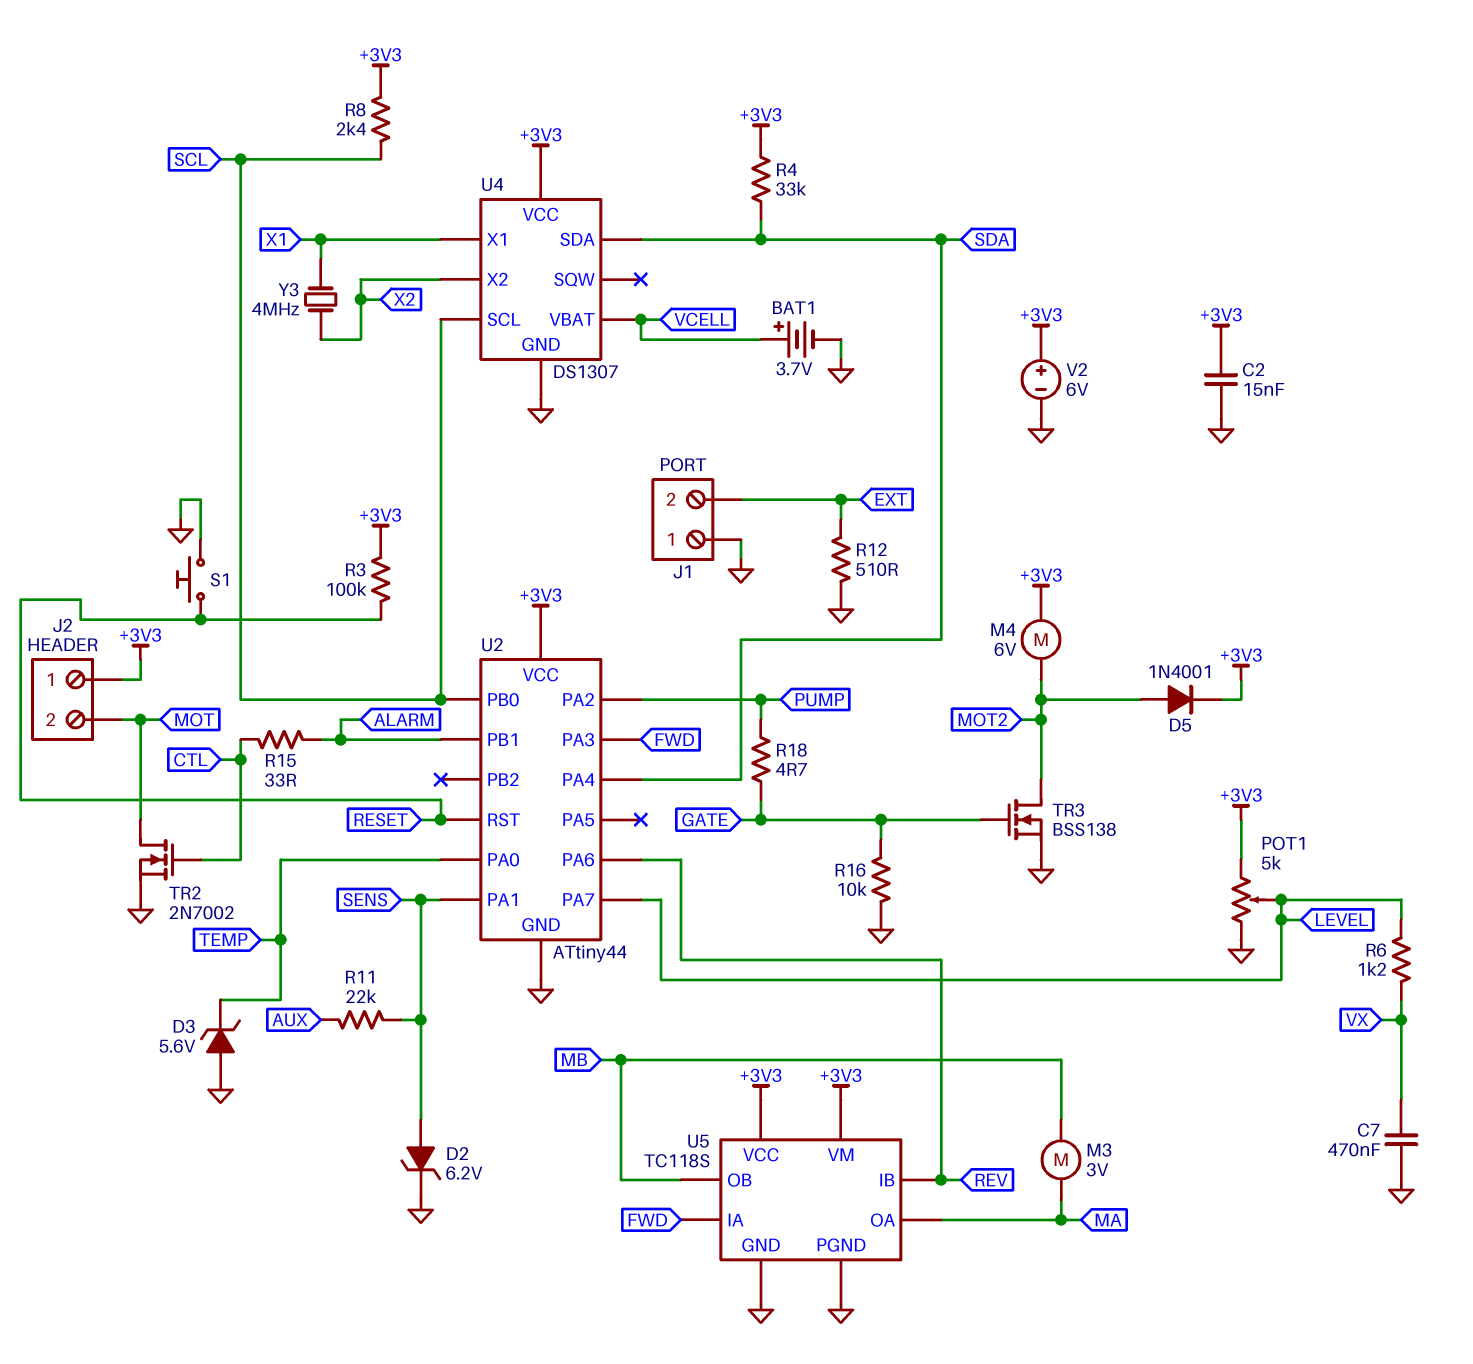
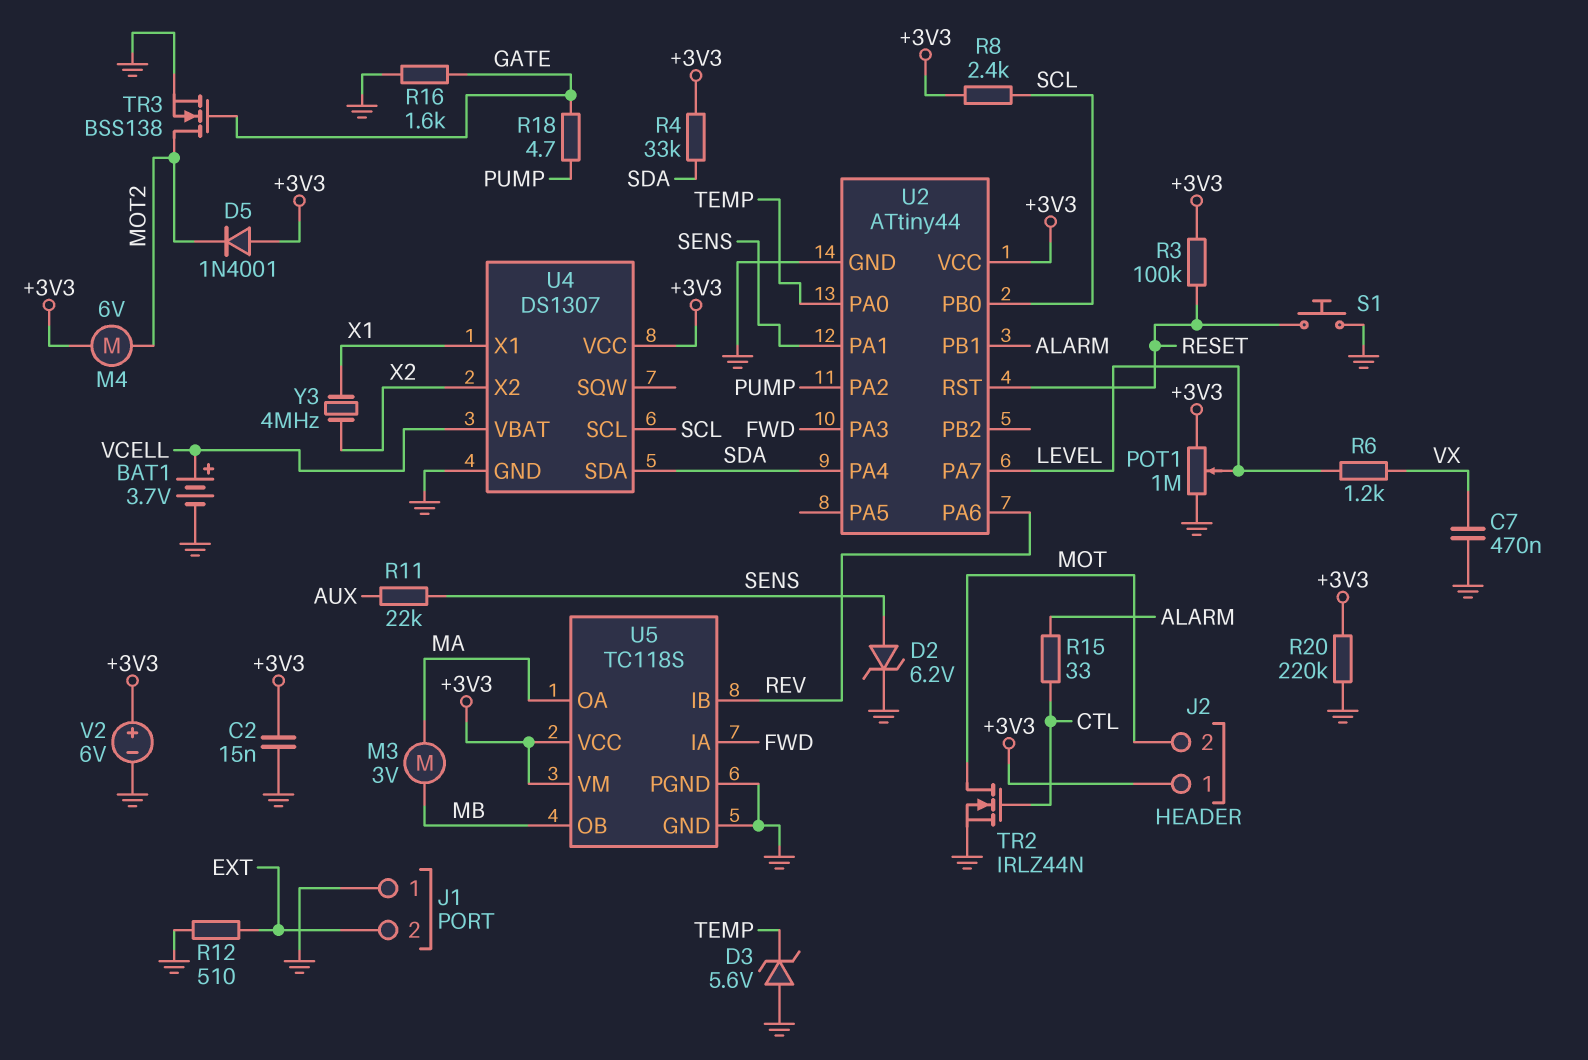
D5: diode 1N4001 (A MOT2, K +3V3) -> diode 1N4001 (A +3V3, K MOT2)
POT1: 5k (+3V3, GND, wiper LEVEL) -> 1M (+3V3, GND, wiper LEVEL)
R16: 10k (GATE, GND) -> 1.6k (GATE, GND)
R20: none -> 220k (+3V3, GND)
TR2: NMOS 2N7002 (G CTL, D MOT, S GND) -> NMOS IRLZ44N (G CTL, D MOT, S GND)

